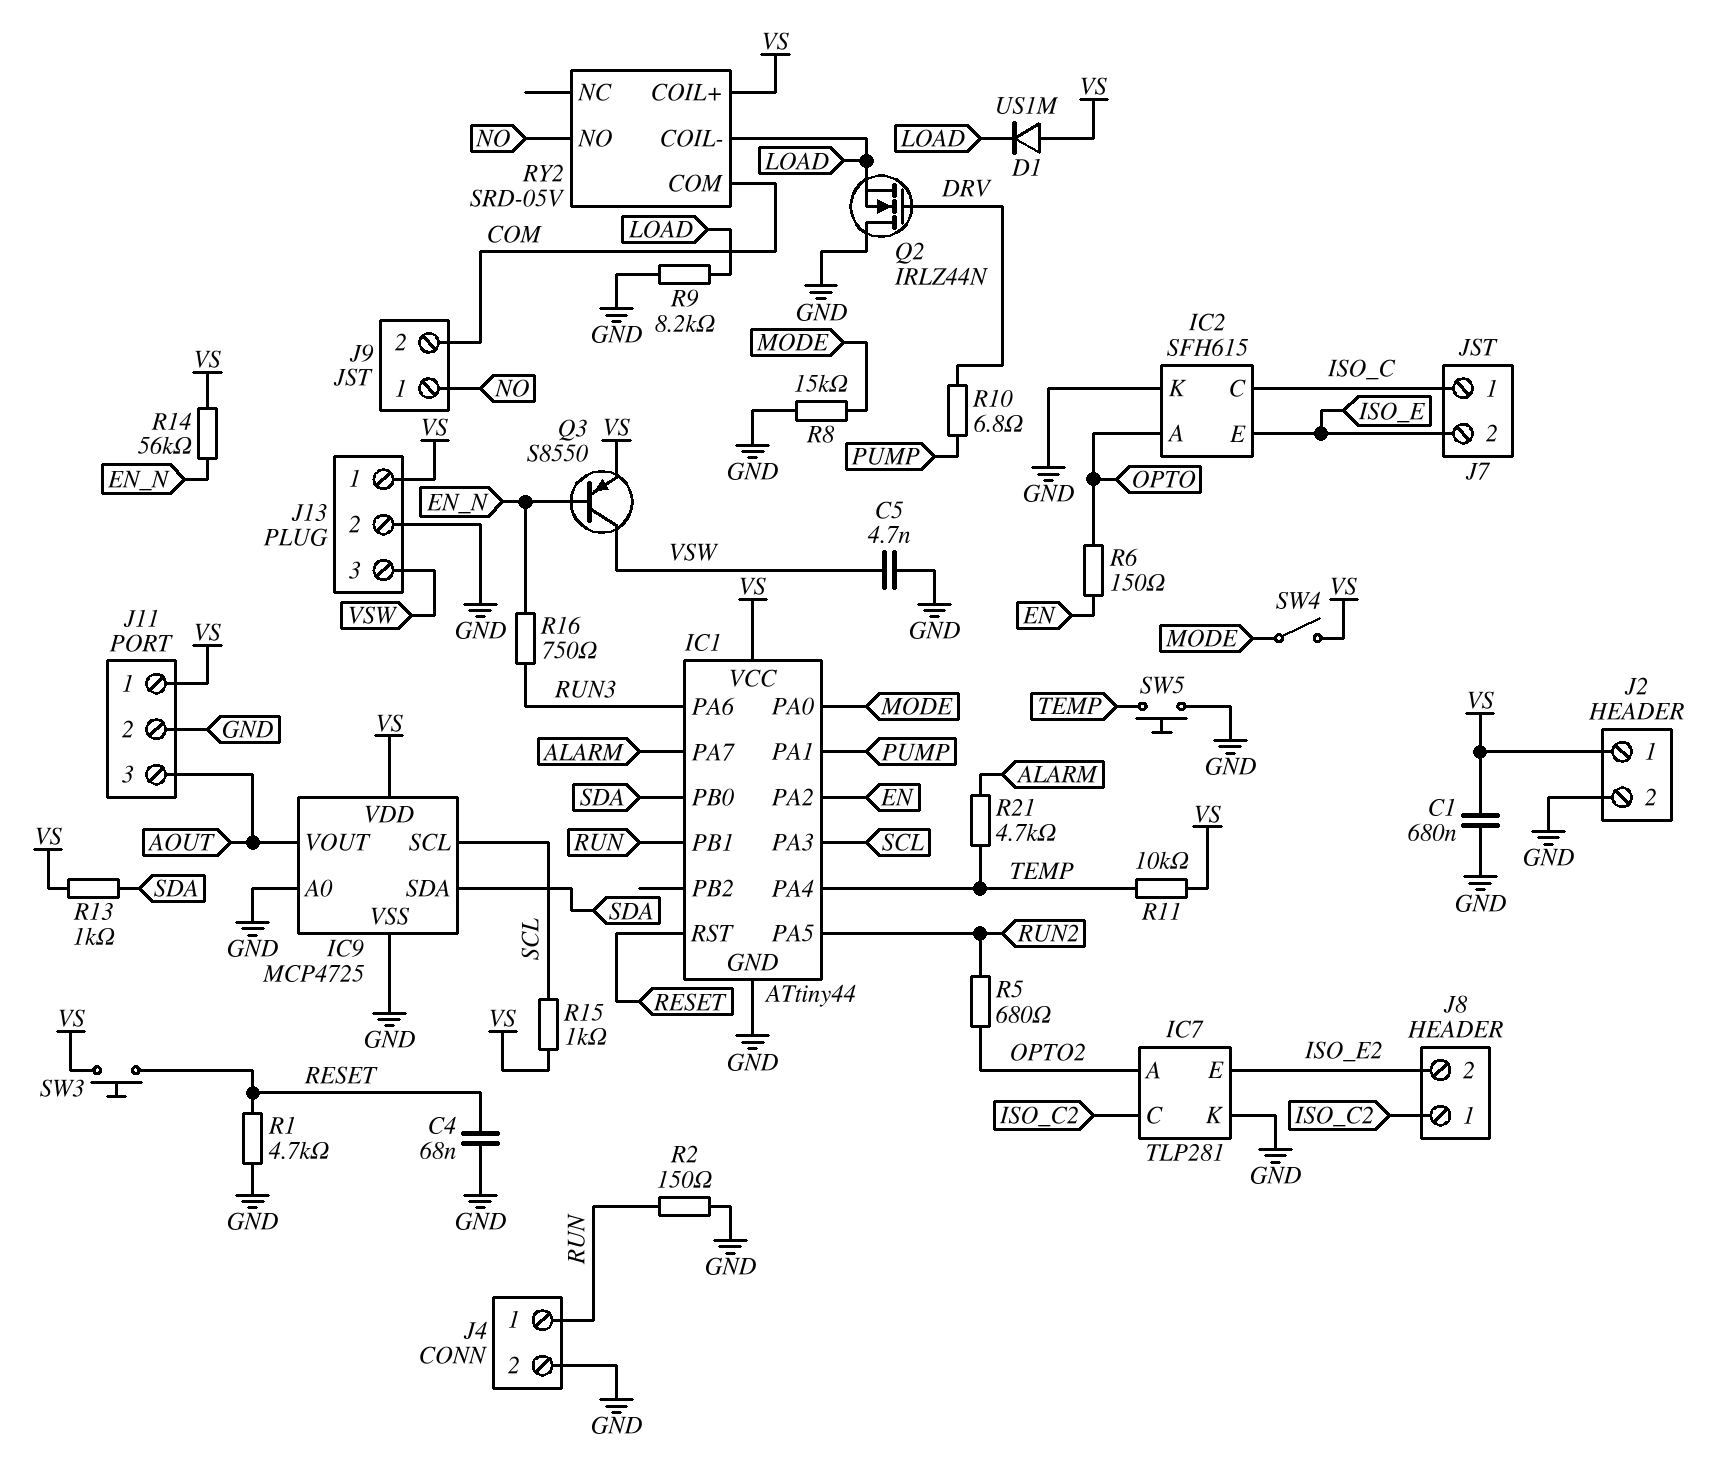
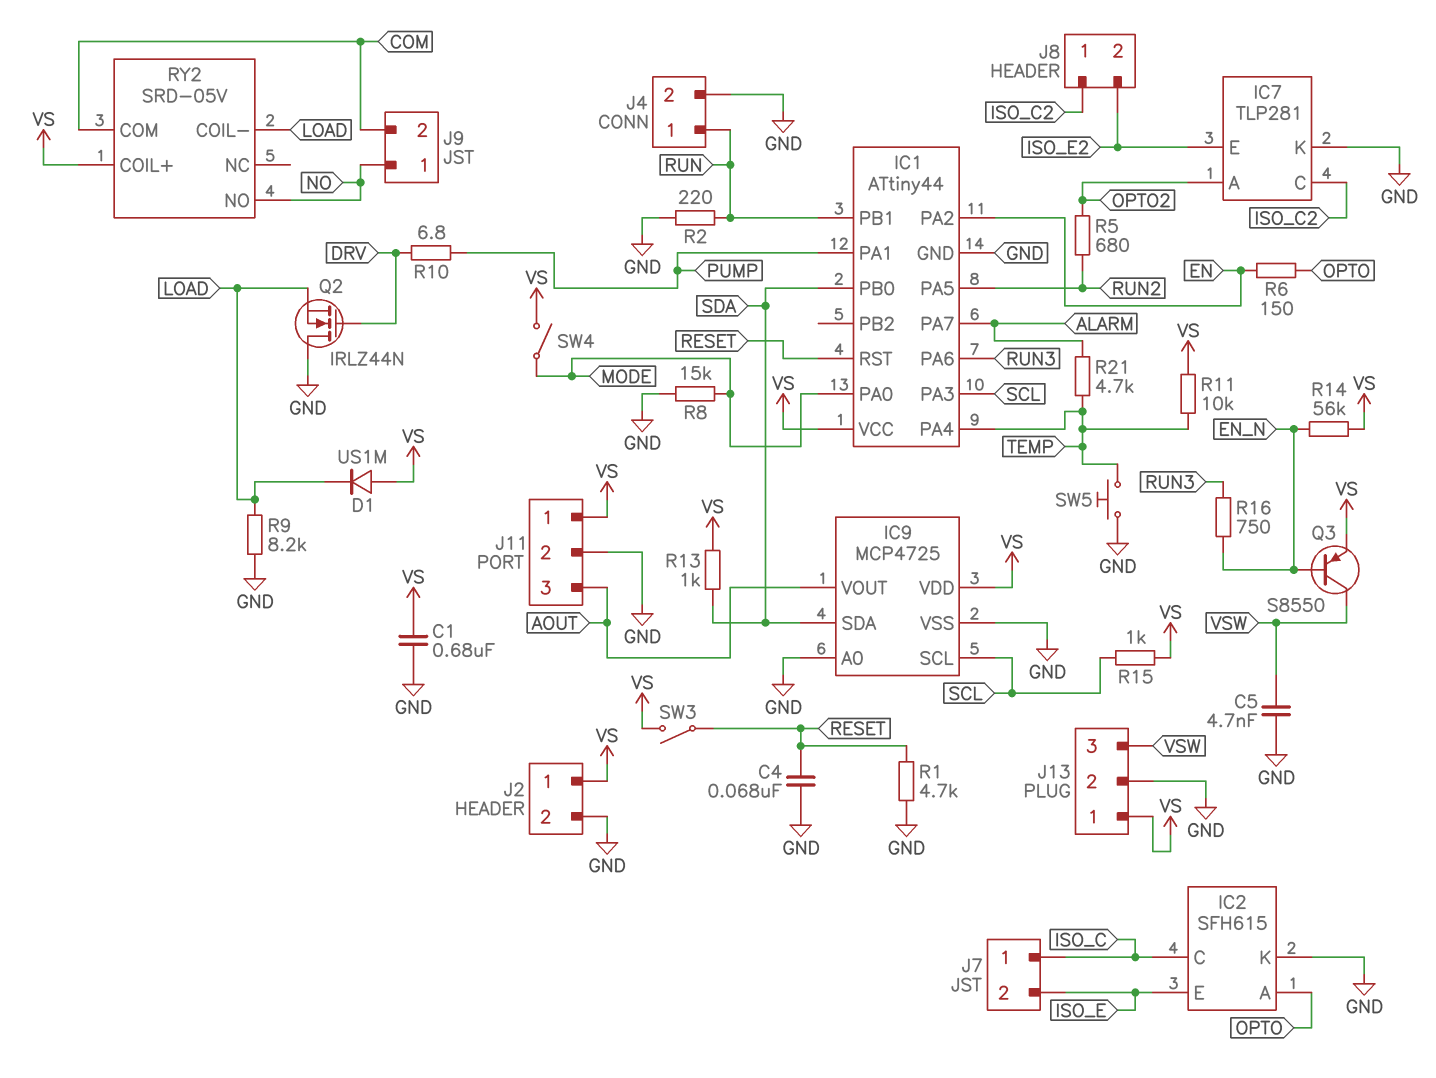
R2: 150 (GND, RUN) -> 220 (GND, RUN)
SW3: button (RESET, VS) -> switch (RESET, VS)

